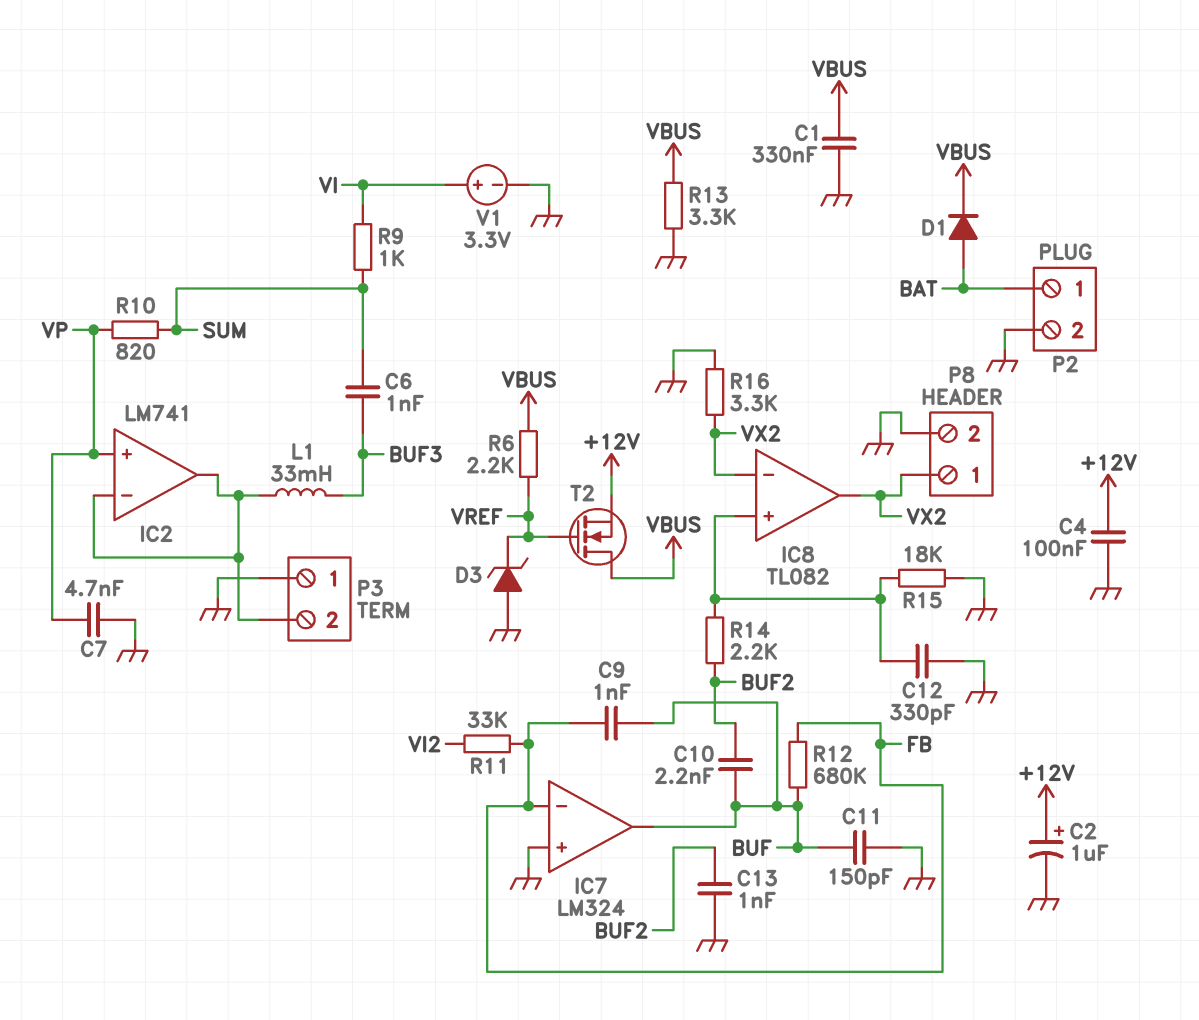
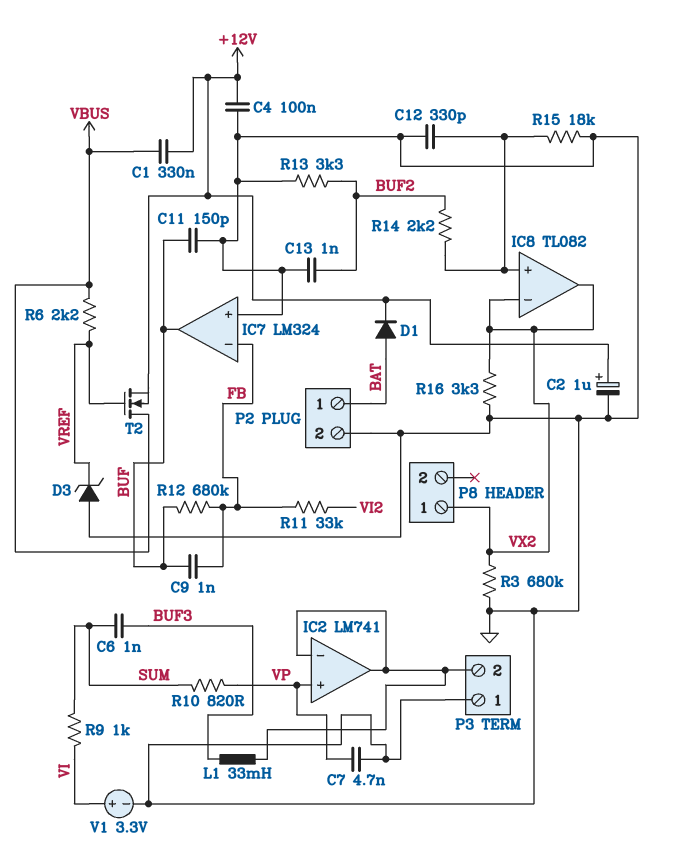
C1: 330nF (GND, VBUS) -> 330nF (+12V, VBUS)
C10: 2.2nF (BUF, BUF2) -> none
D1: diode (A BAT, K VBUS) -> diode (A BAT, K +12V)
P8 pin 2: GND -> none
R3: none -> 680k (GND, VX2)
R13: 3.3k (GND, VBUS) -> 3.3k (BUF2, GND)

